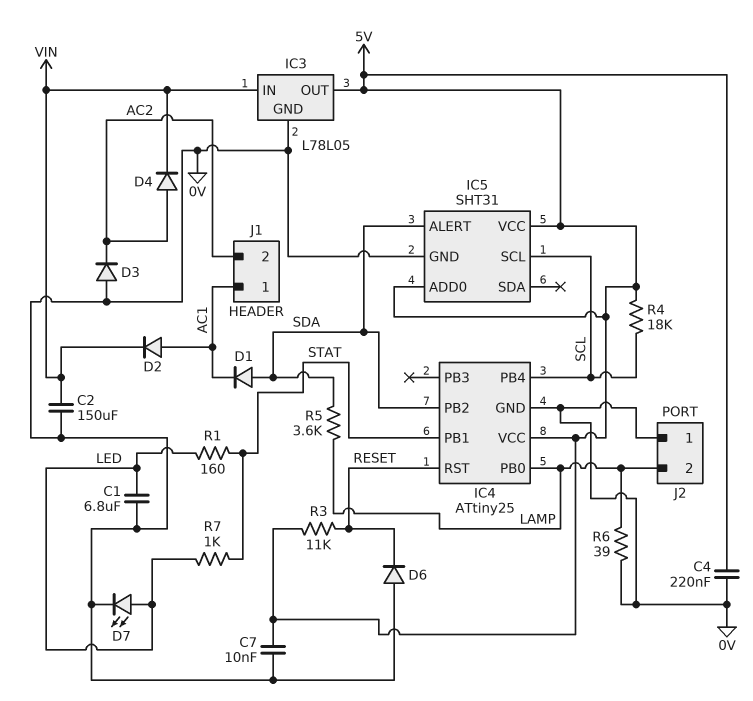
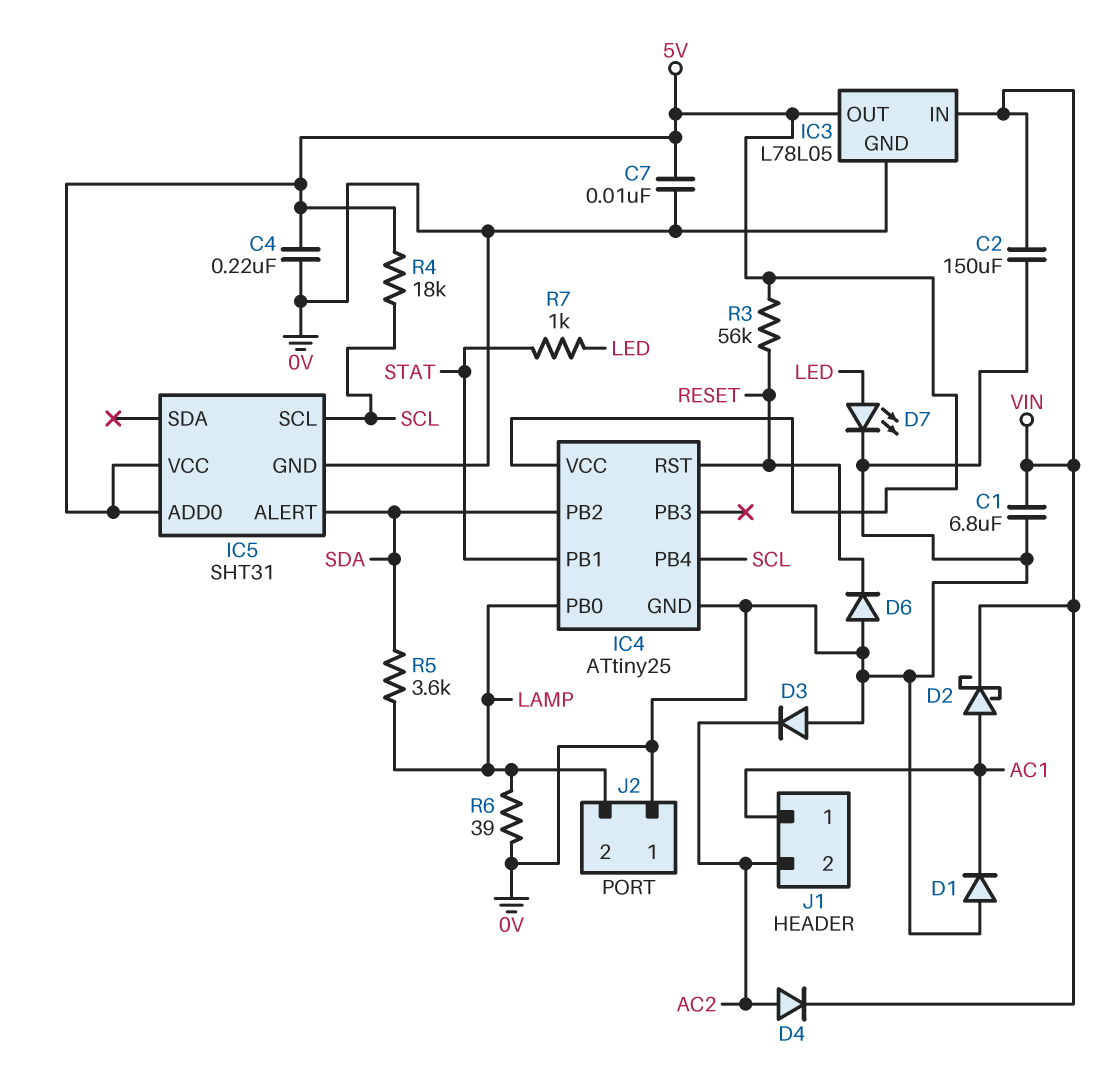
C1: 6.8uF (0V, LED) -> 6.8uF (0V, VIN)
D1: diode (A SDA, K AC1) -> diode (A 0V, K AC1)
D2: diode (A AC1, K VIN) -> schottky (A AC1, K VIN)
R1: 160 (LED, STAT) -> none
R3: 11k (5V, RESET) -> 56k (5V, RESET)

